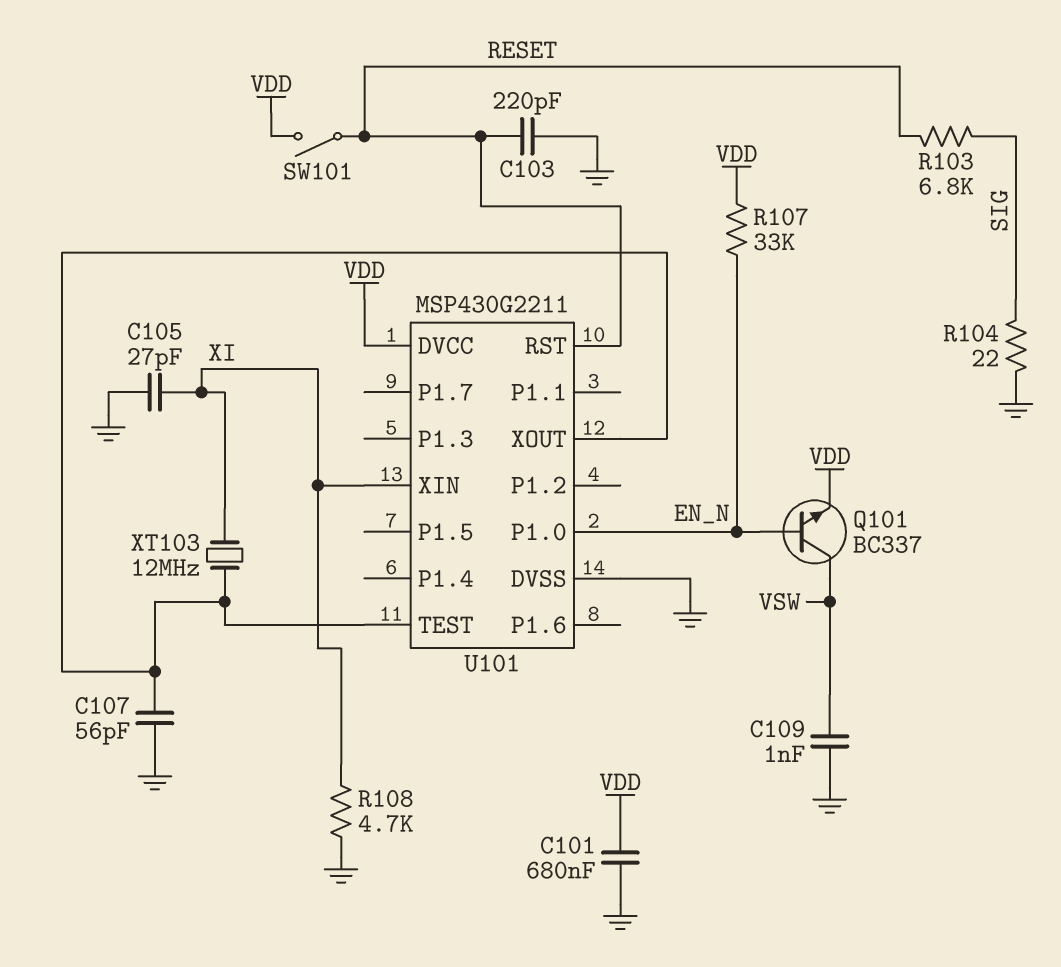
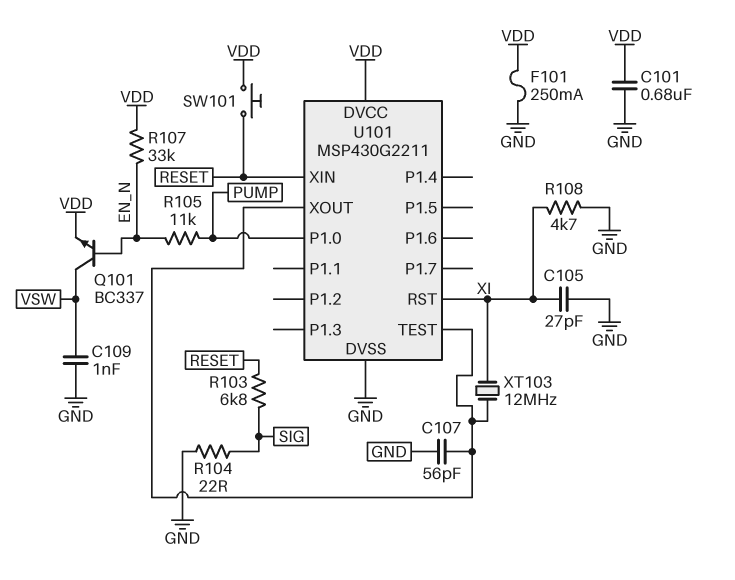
C103: 220pF (GND, RESET) -> none
F101: none -> 250mA (GND, VDD)
R105: none -> 11k (EN_N, PUMP)
SW101: switch (RESET, VDD) -> button (RESET, VDD)
U101 pin P1.0: EN_N -> PUMP
U101 pin RST: RESET -> XI
U101 pin XIN: XI -> RESET

